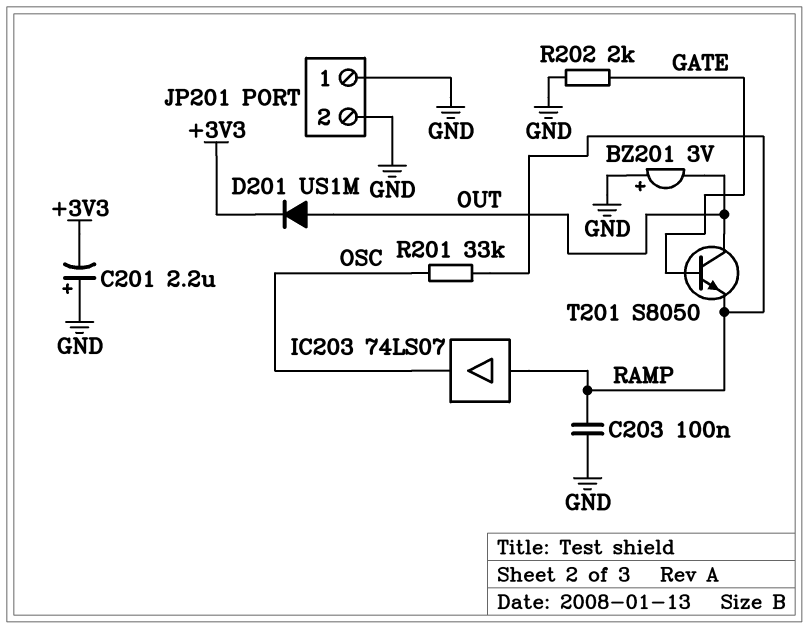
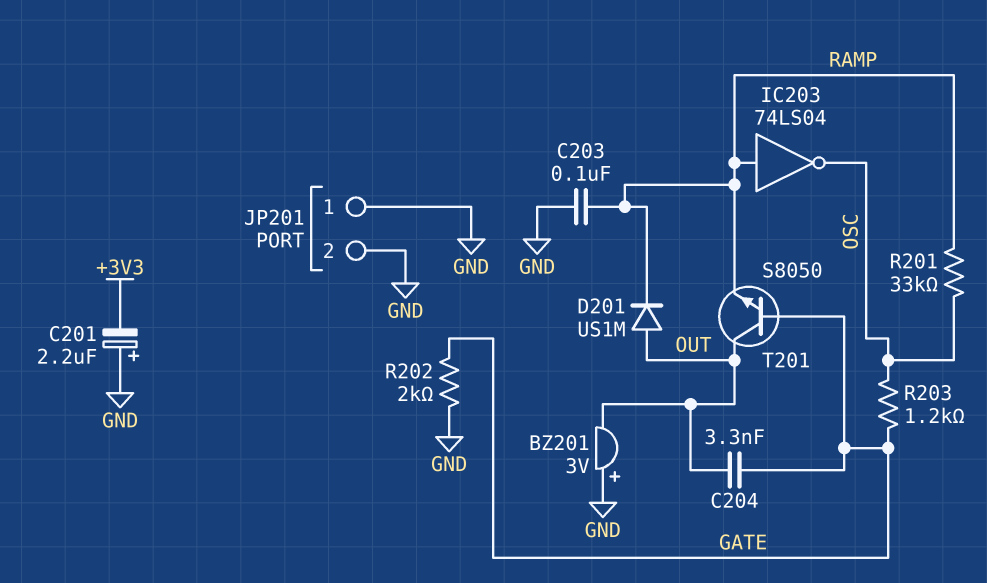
C204: none -> 3.3nF (GATE, OUT)
D201: diode US1M (A OUT, K +3V3) -> diode US1M (A OUT, K RAMP)
IC203: buffer 74LS07 (in RAMP, out OSC) -> NOT 74LS04 (in RAMP, out OSC)
R203: none -> 1.2k (GATE, OSC)

